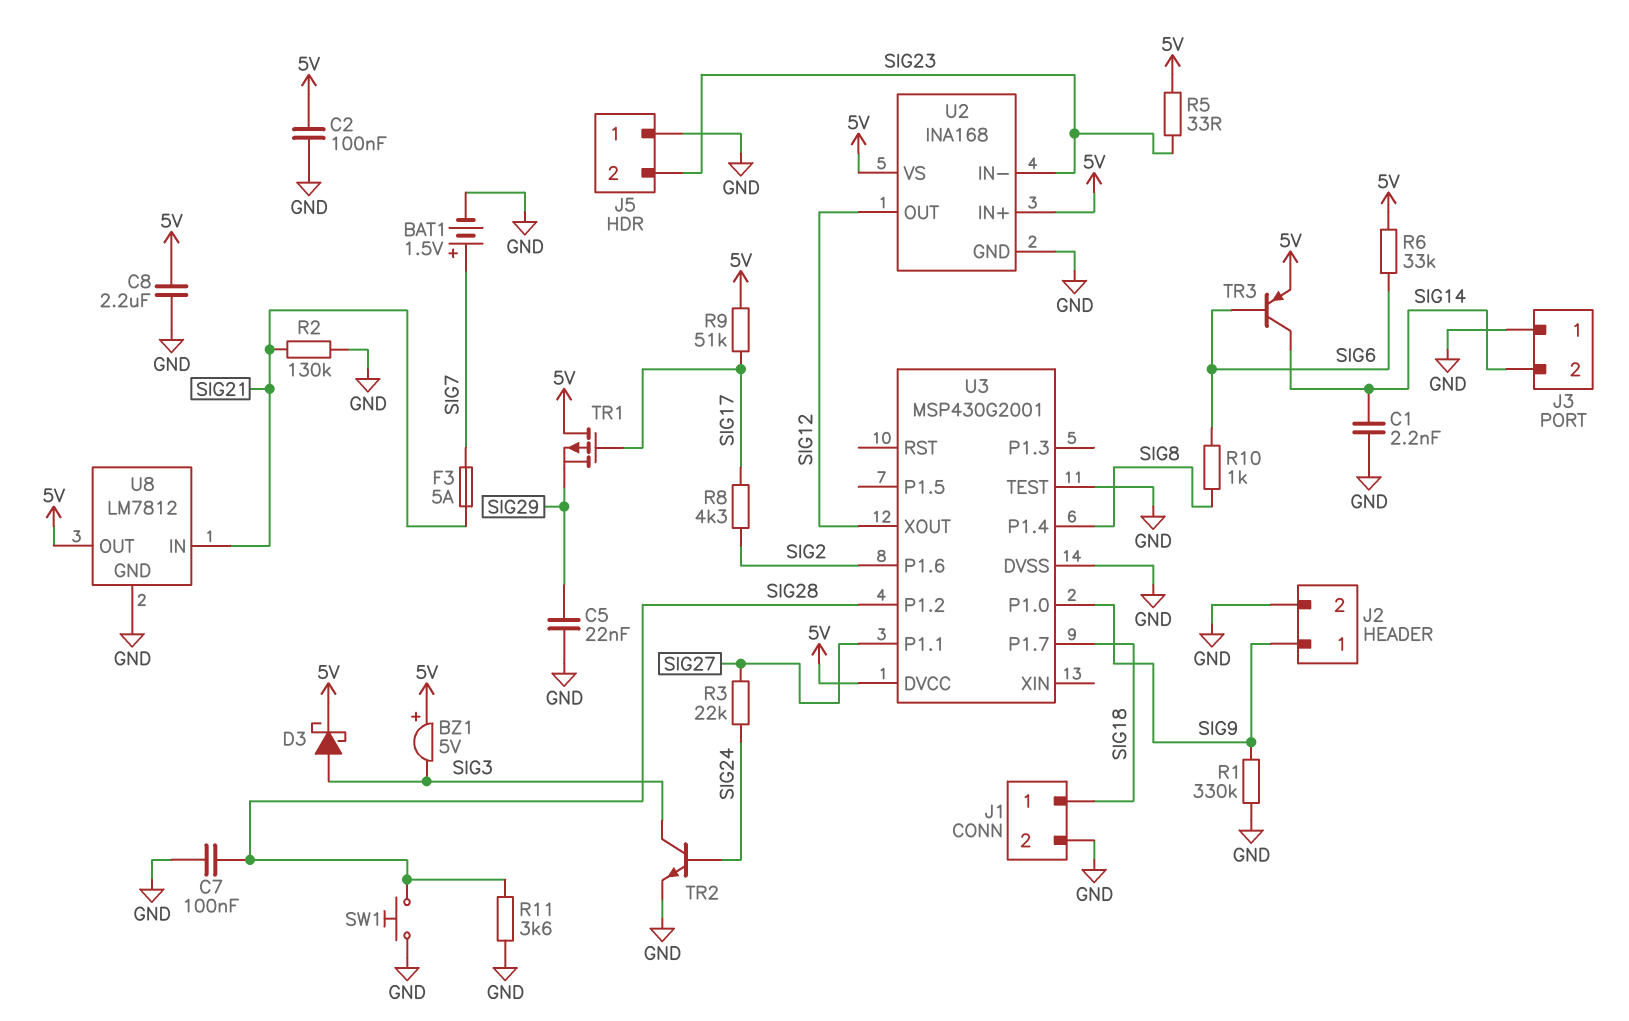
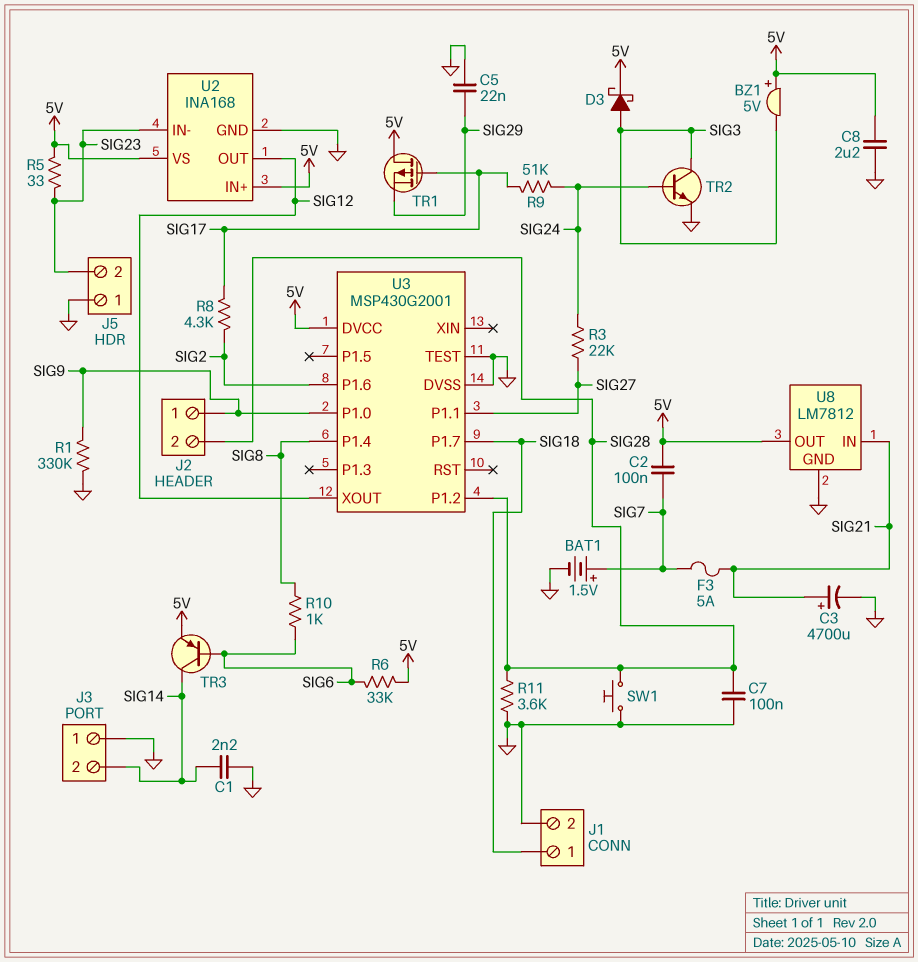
C2: 100nF (5V, GND) -> 100nF (5V, SIG7)
C3: none -> 4700uF (plus SIG21, minus GND)
J2 pin 2: GND -> SIG28
R2: 130k (GND, SIG21) -> none
R9: 51k (5V, SIG17) -> 51k (SIG17, SIG24)

